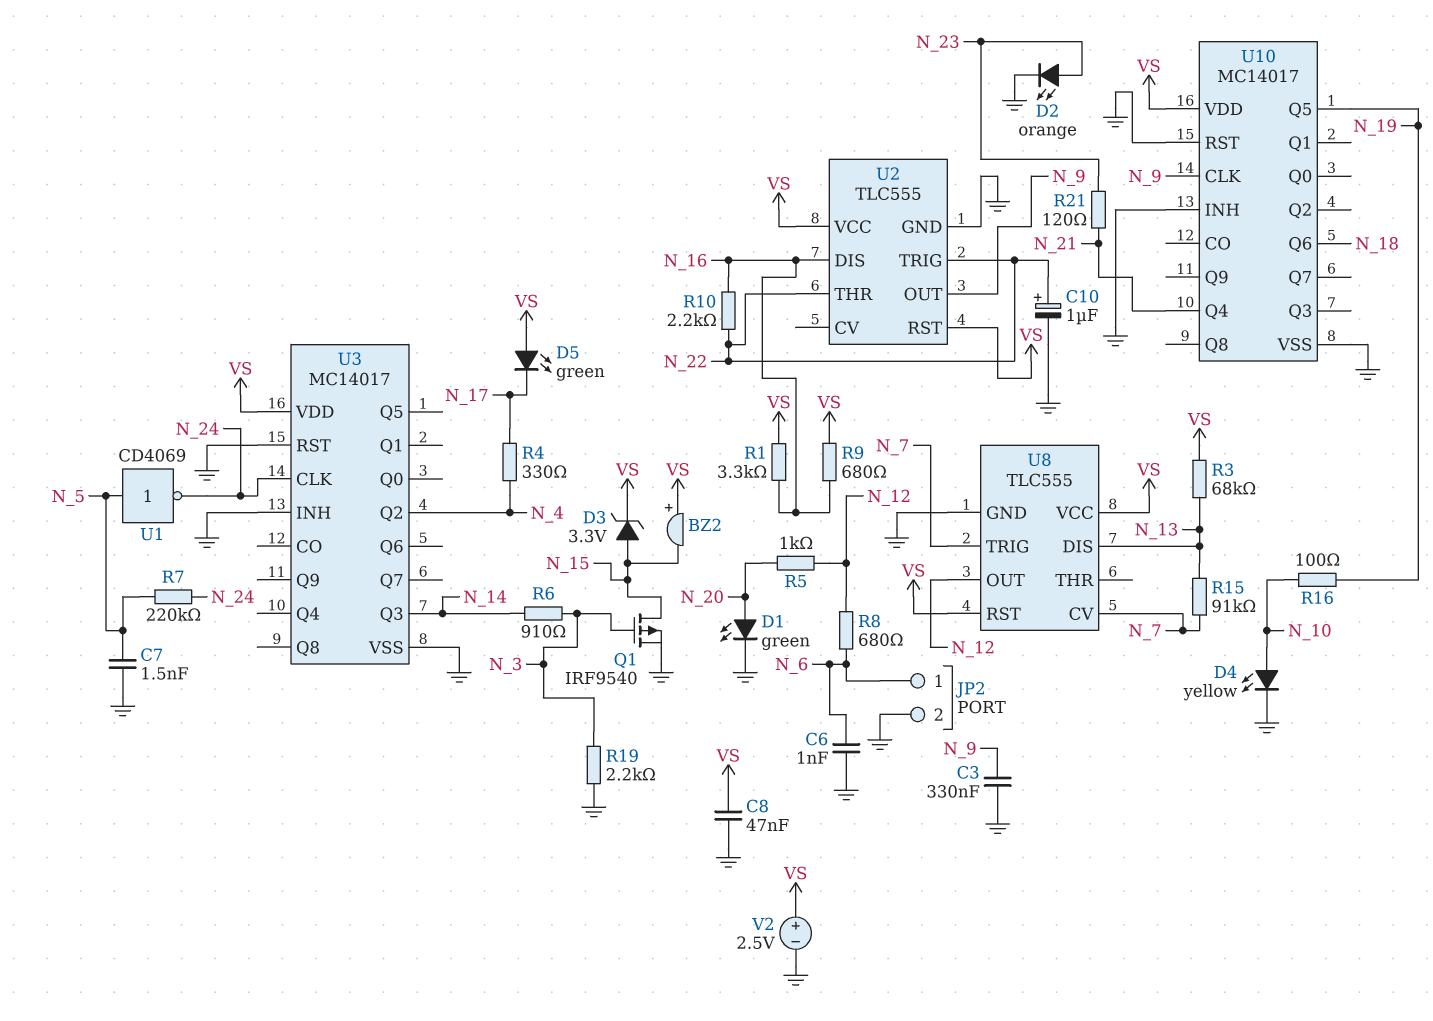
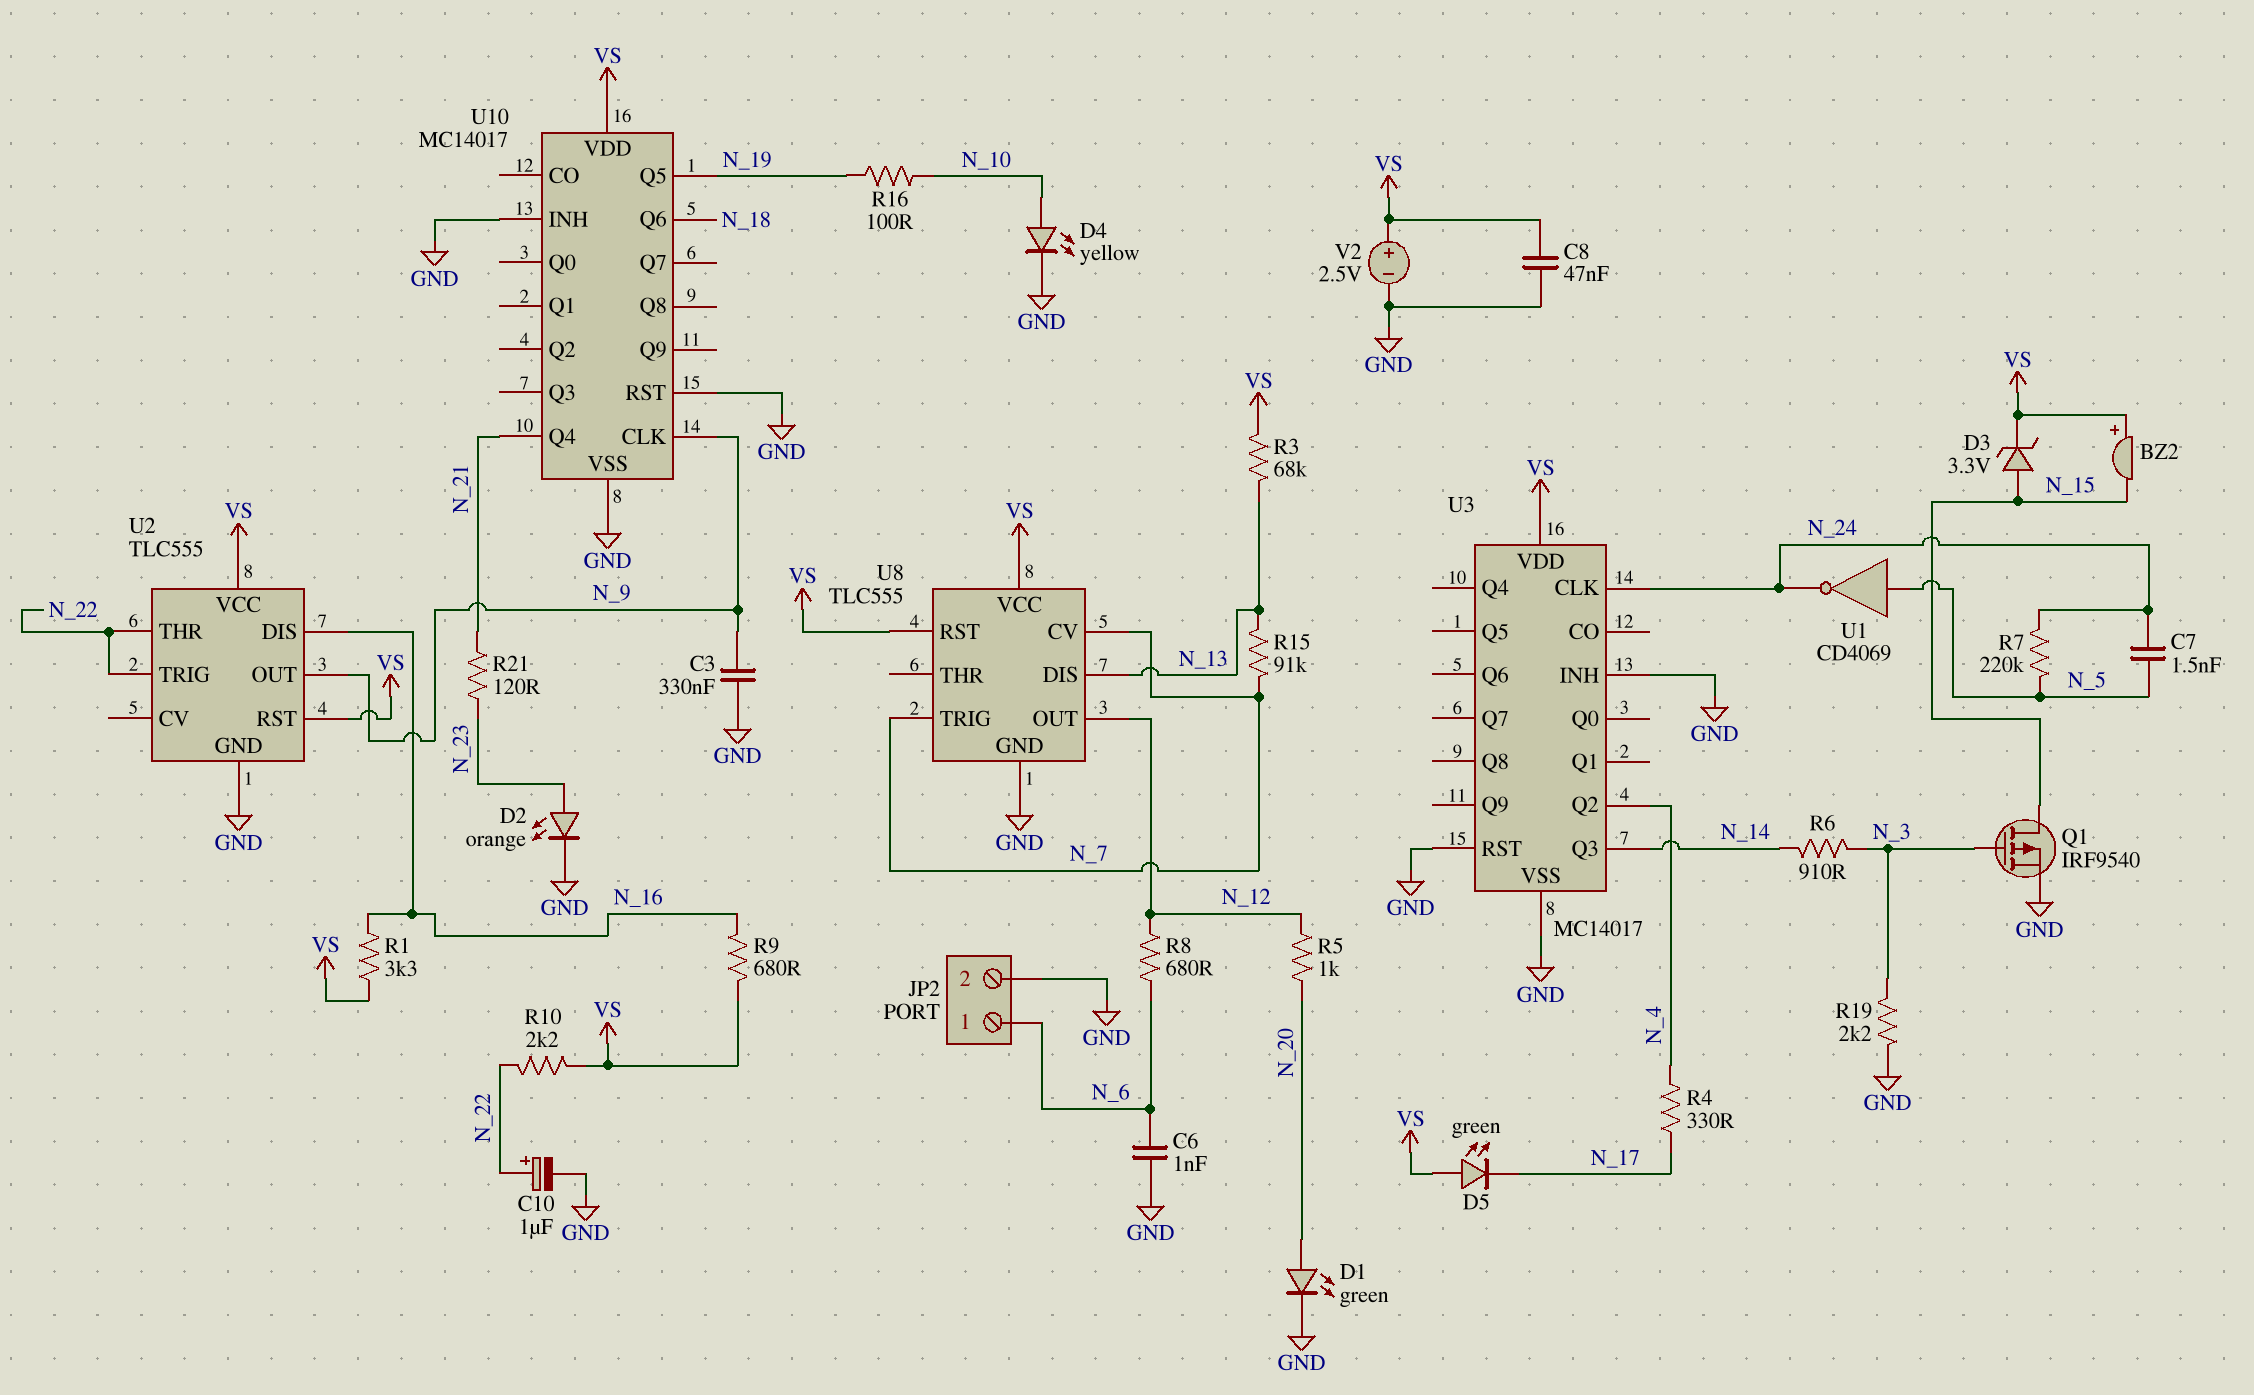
C7: 1.5nF (GND, N_5) -> 1.5nF (N_5, N_24)
R10: 2.2k (N_16, N_22) -> 2.2k (N_22, VS)

